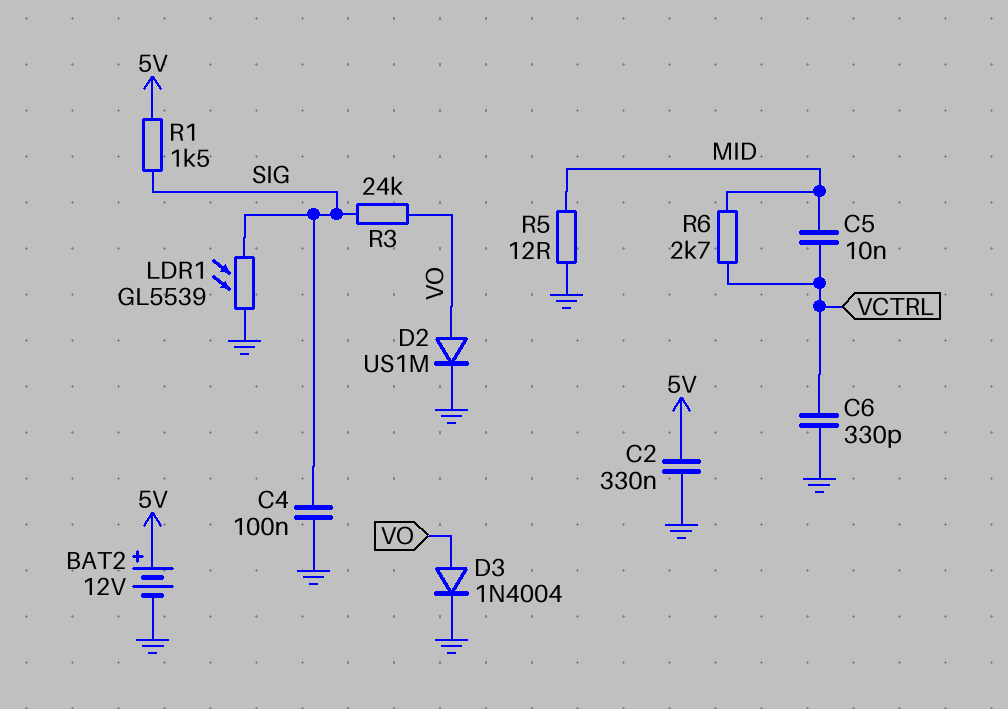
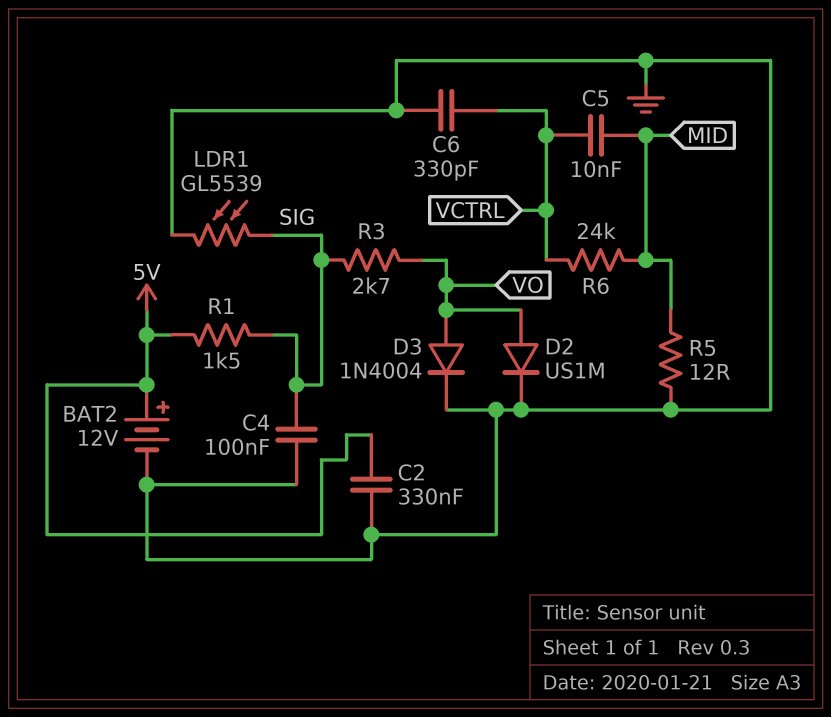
R3: 24k (SIG, VO) -> 2.7k (SIG, VO)
R6: 2.7k (MID, VCTRL) -> 24k (MID, VCTRL)

